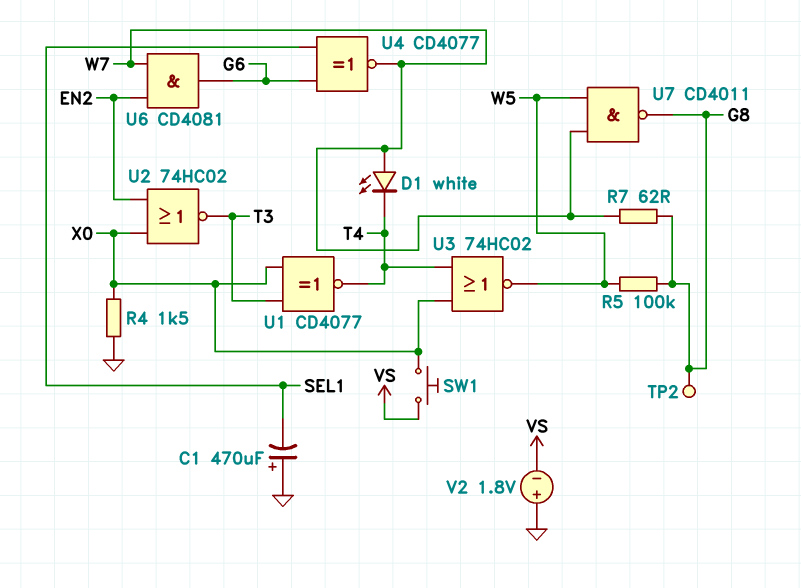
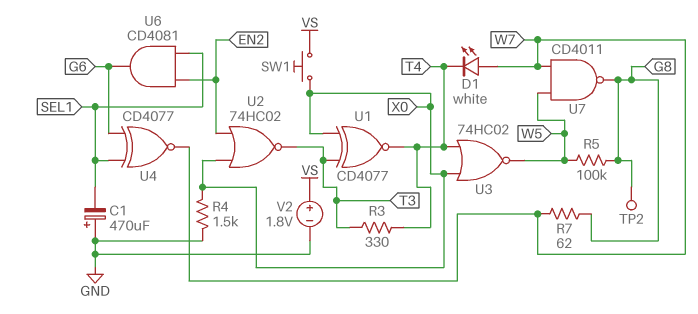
R3: none -> 330 (T3, T4)
U6: AND CD4081 (in EN2, in W7, out G6) -> AND CD4081 (in EN2, in SEL1, out G6)
V2: 1.8V (plus GND, minus VS) -> 1.8V (plus VS, minus GND)

